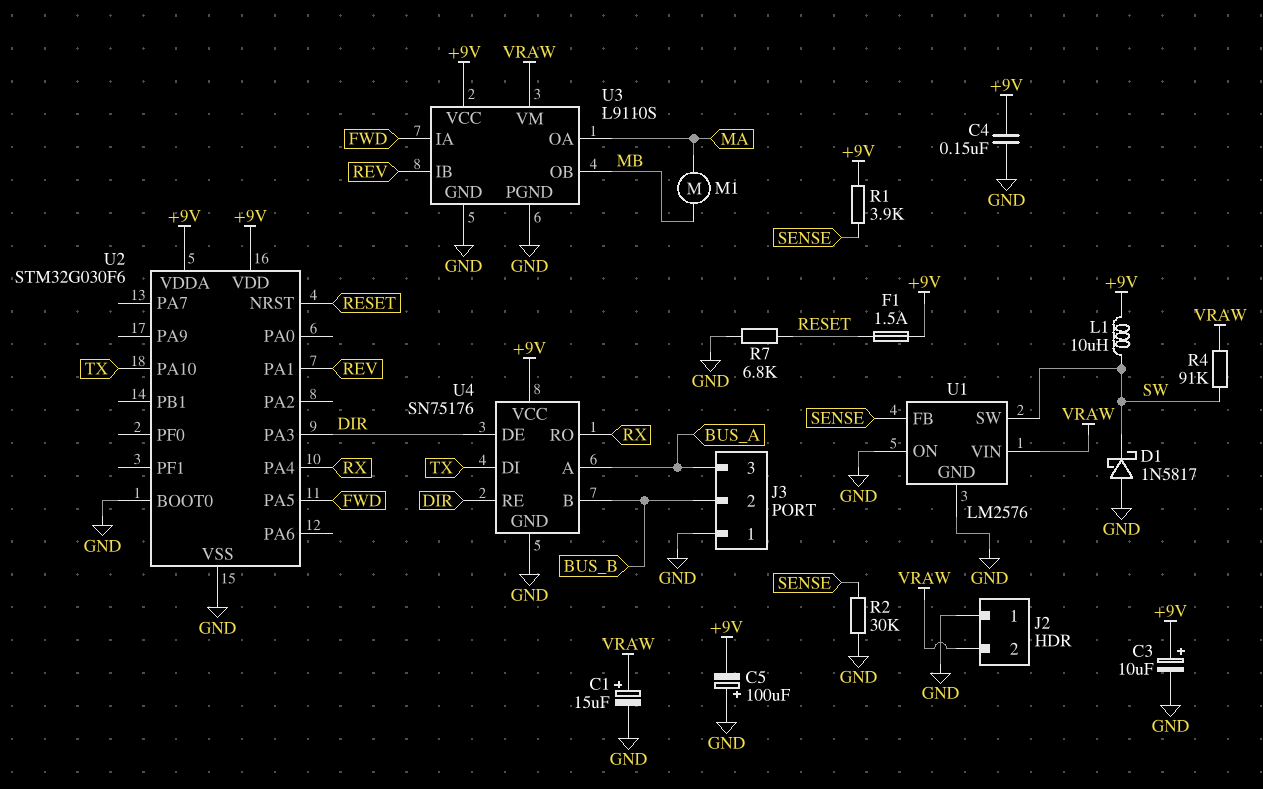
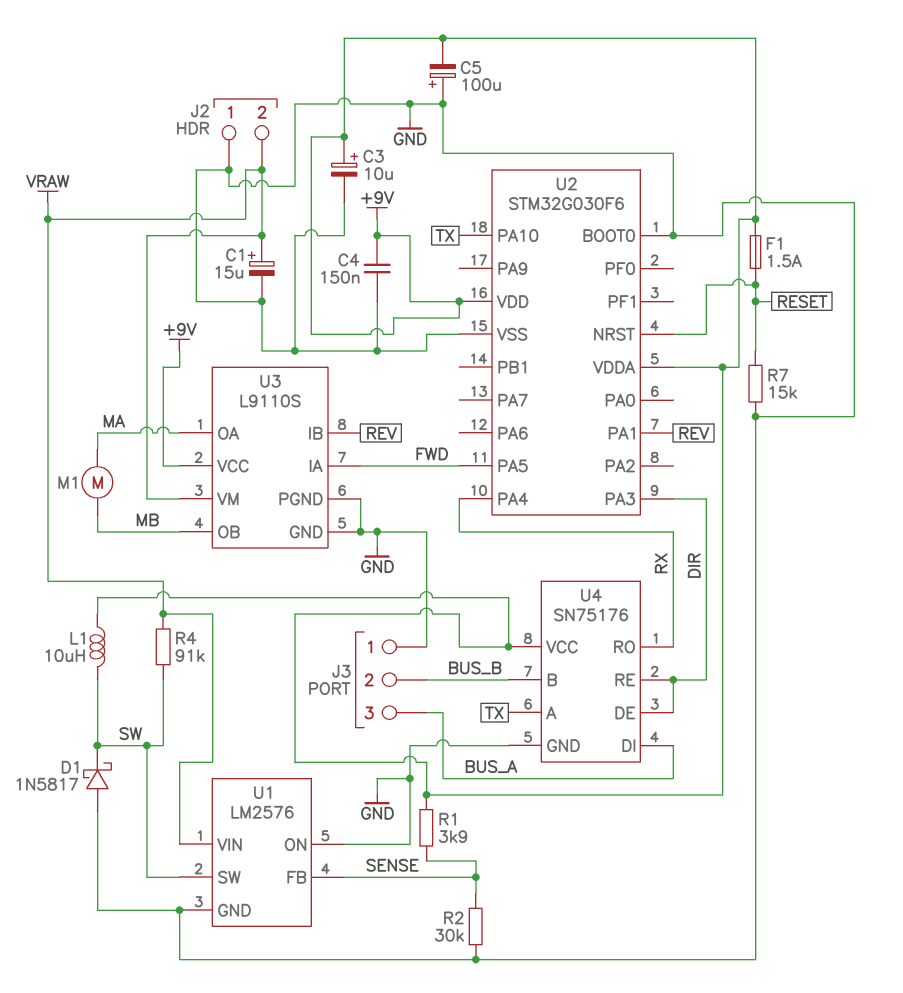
R7: 6.8k (GND, RESET) -> 15k (GND, RESET)
U4 pin A: BUS_A -> TX
U4 pin DI: TX -> BUS_A

